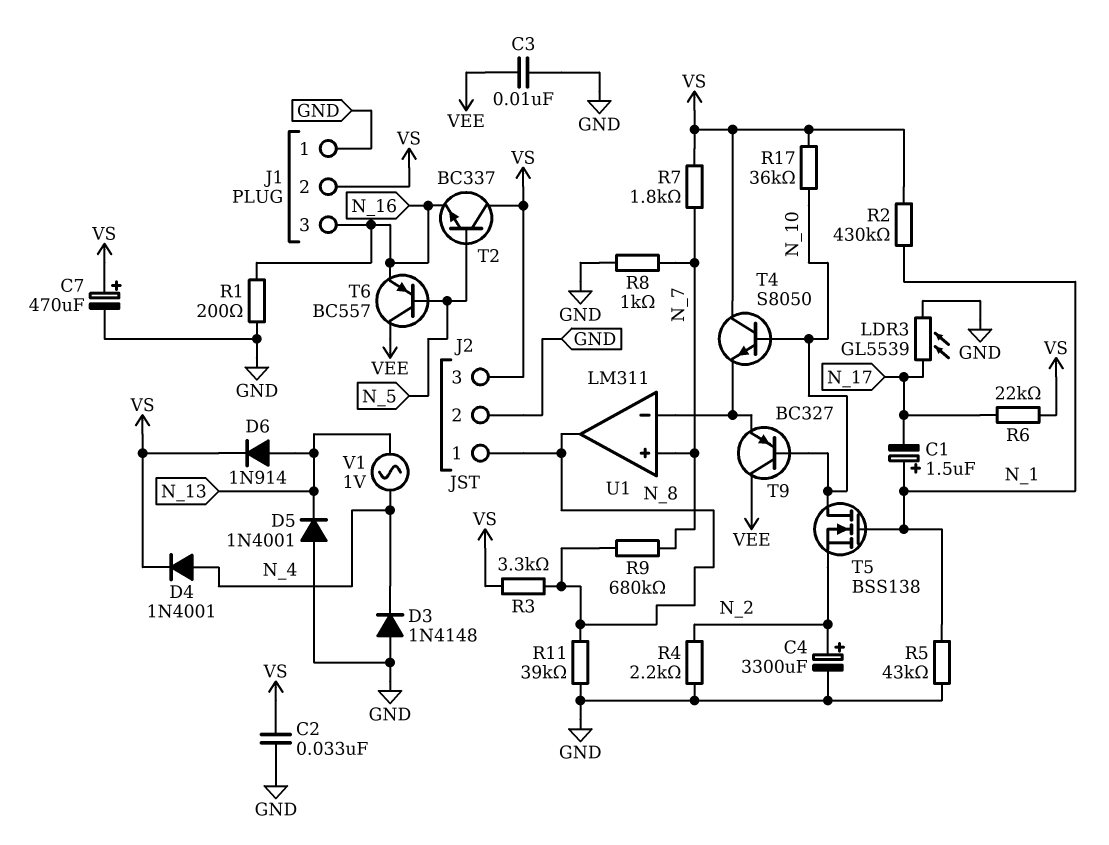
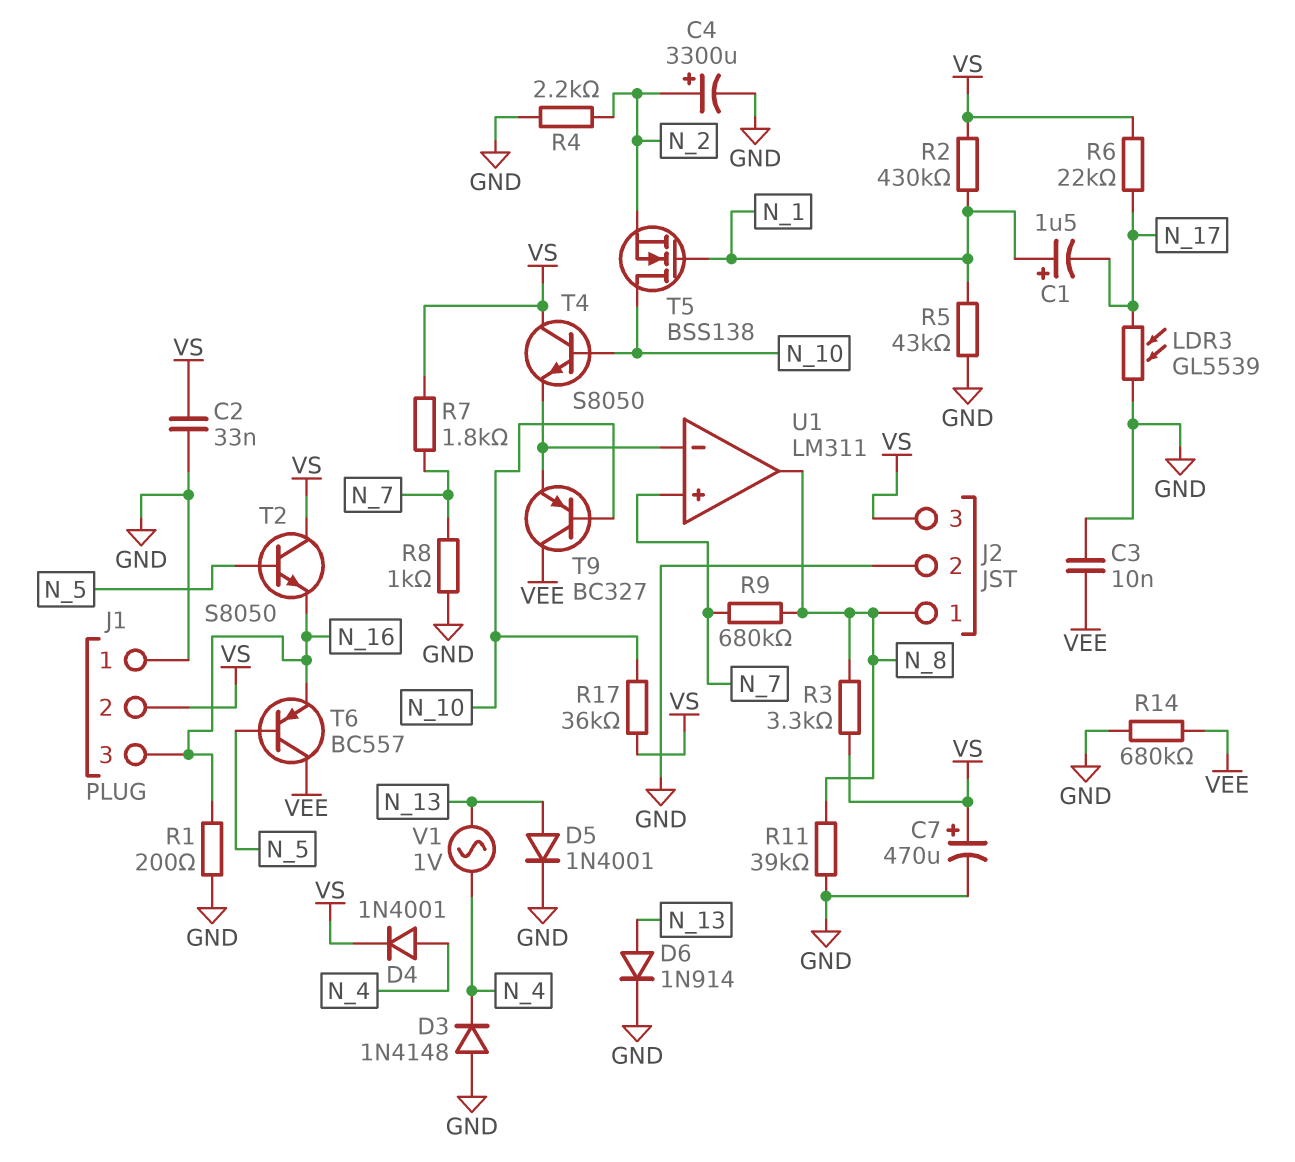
D5: diode 1N4001 (A GND, K N_13) -> diode 1N4001 (A N_13, K GND)
D6: diode 1N914 (A N_13, K VS) -> diode 1N914 (A N_13, K GND)
R14: none -> 680k (GND, VEE)
T2: NPN BC337 (B N_5, C VS, E N_16) -> NPN S8050 (B N_5, C VS, E N_16)

